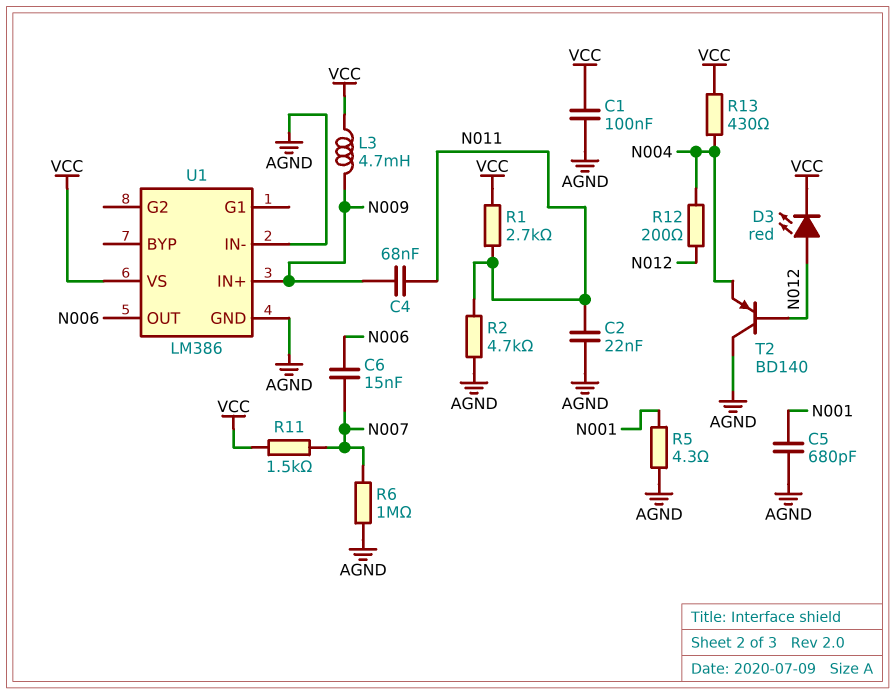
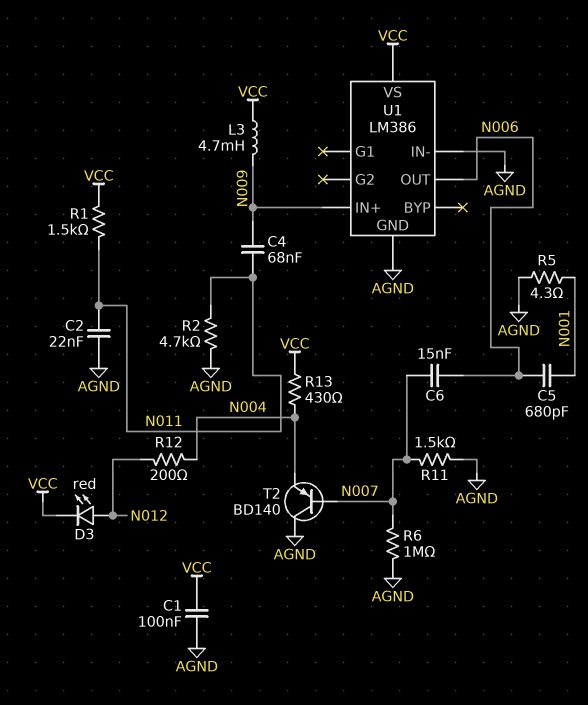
C5: 680pF (AGND, N001) -> 680pF (N001, N006)
R1: 2.7k (N011, VCC) -> 1.5k (N011, VCC)
R11: 1.5k (N007, VCC) -> 1.5k (AGND, N007)
T2: PNP BD140 (B N012, C AGND, E N004) -> PNP BD140 (B N007, C AGND, E N004)

